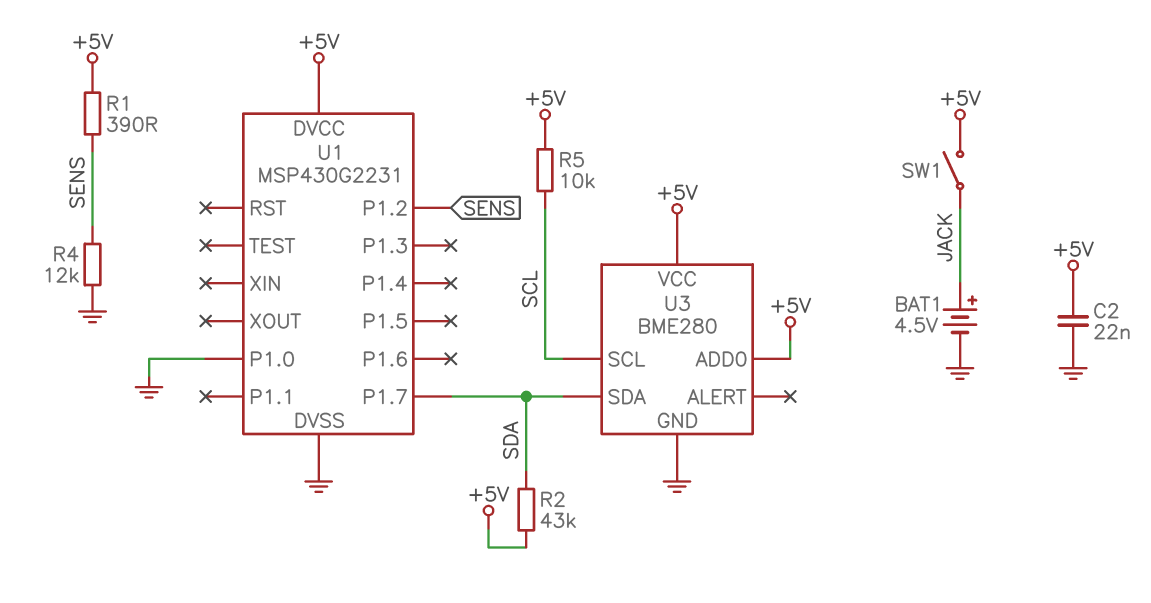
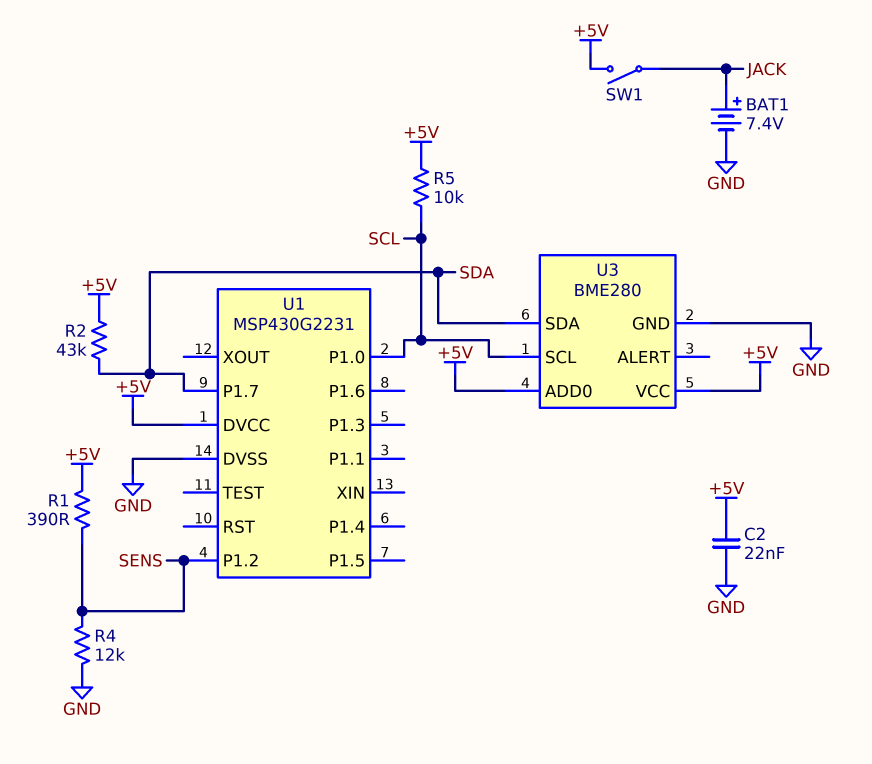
BAT1: 4.5V (plus JACK, minus GND) -> 7.4V (plus JACK, minus GND)
U1 pin P1.0: GND -> SCL

